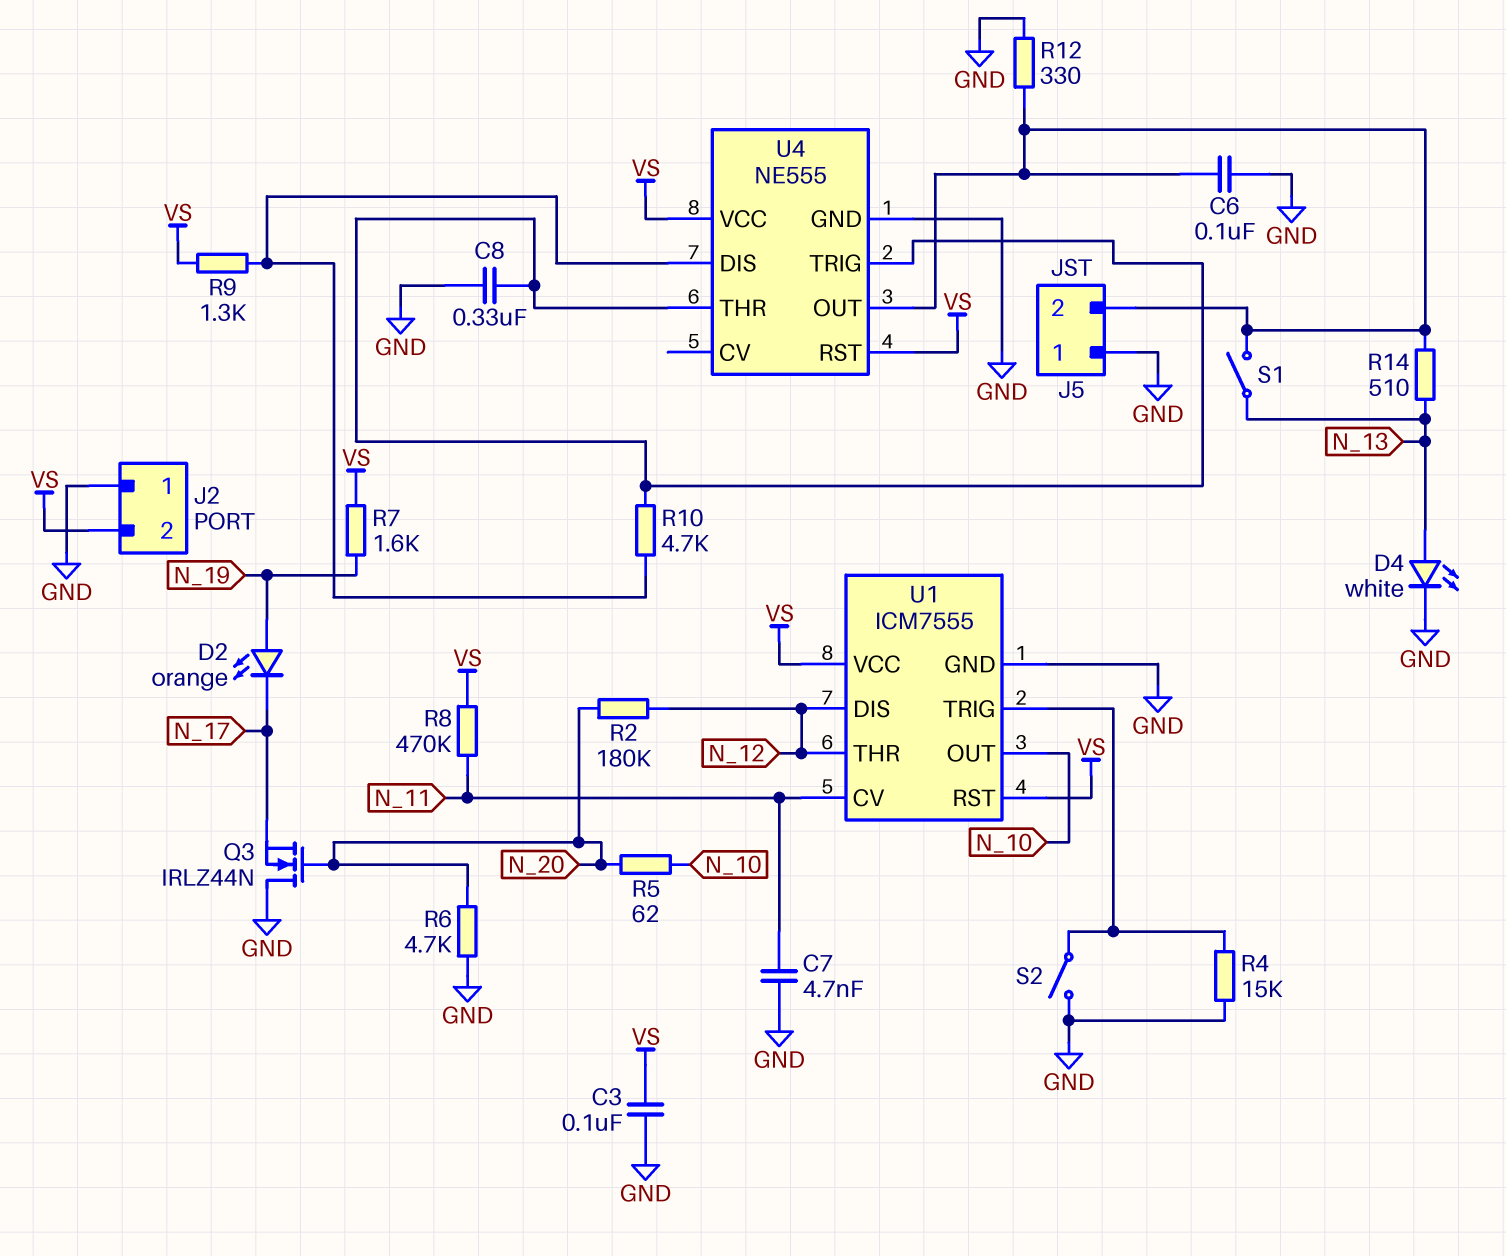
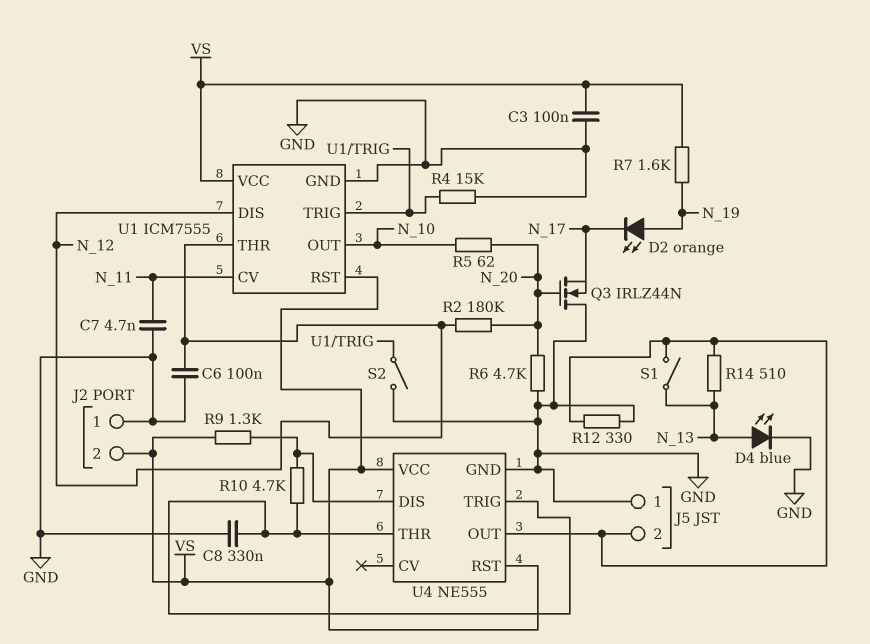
C6: 100nF (GND, J5/2) -> 100nF (GND, N_12)
D4: LED white (A N_13, K GND) -> LED blue (A N_13, K GND)
R8: 470k (N_11, VS) -> none

